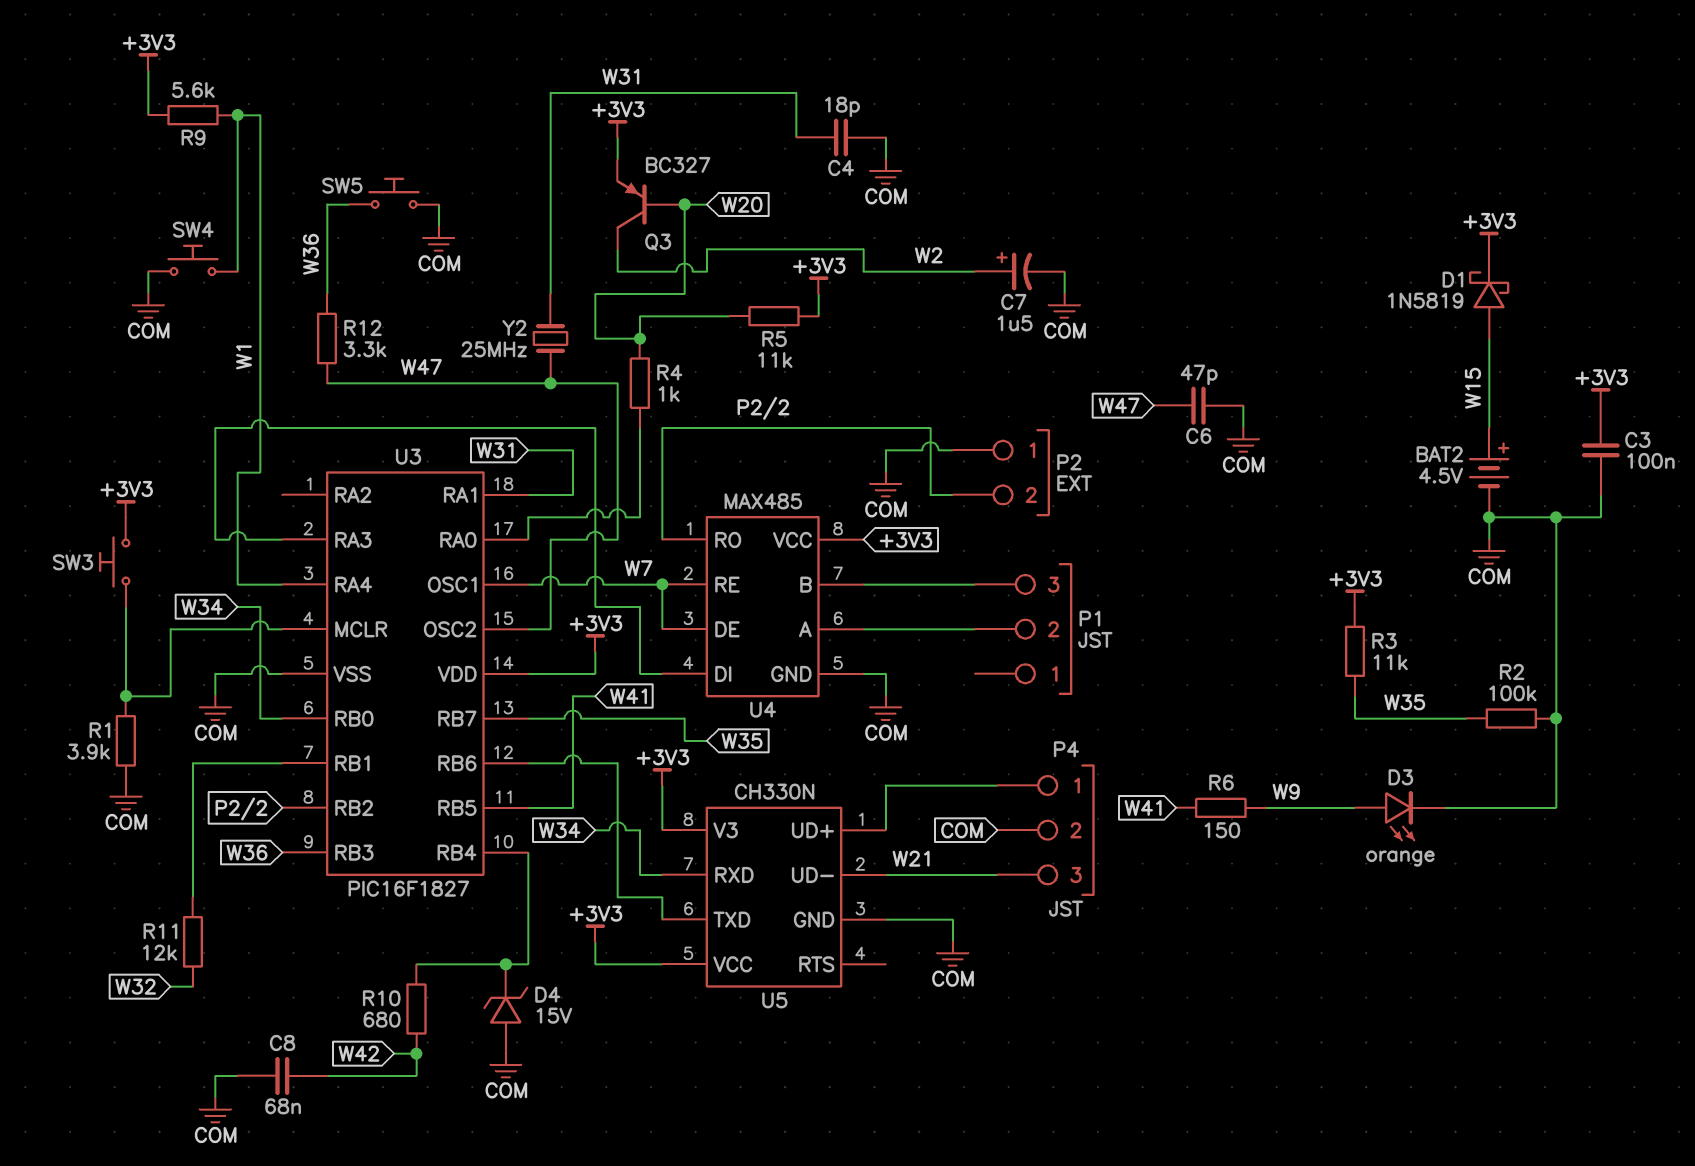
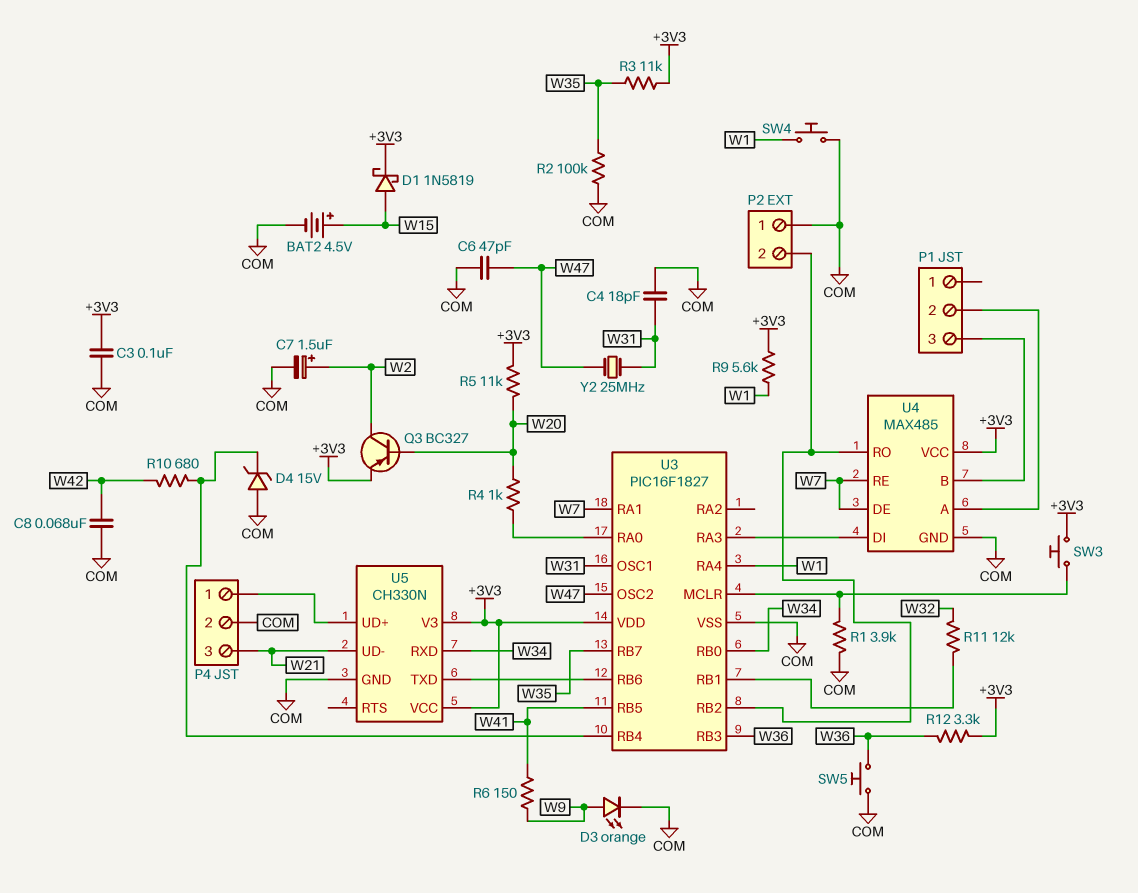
R12: 3.3k (W36, W47) -> 3.3k (+3V3, W36)
U3 pin OSC1: W7 -> W31
U3 pin RA1: W31 -> W7

